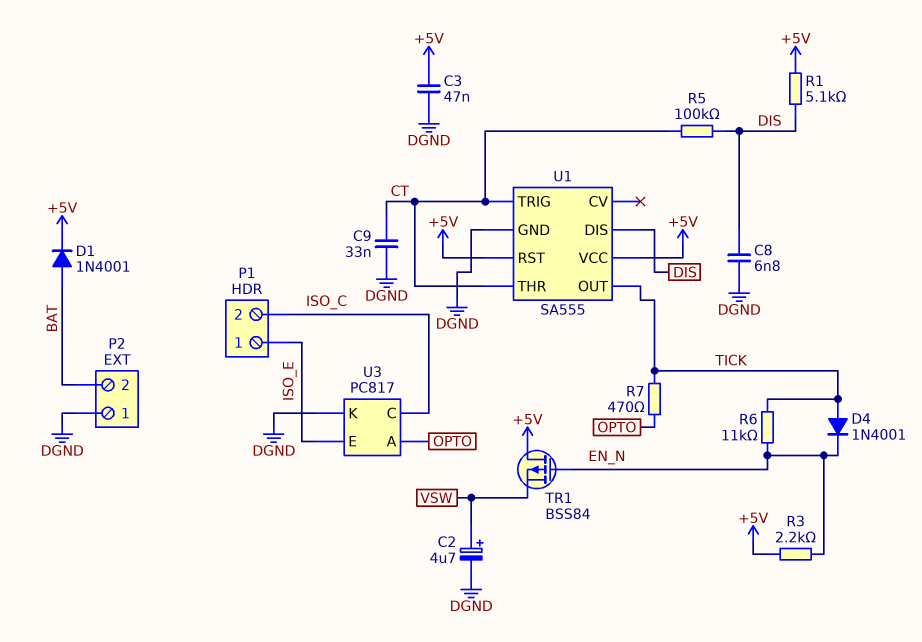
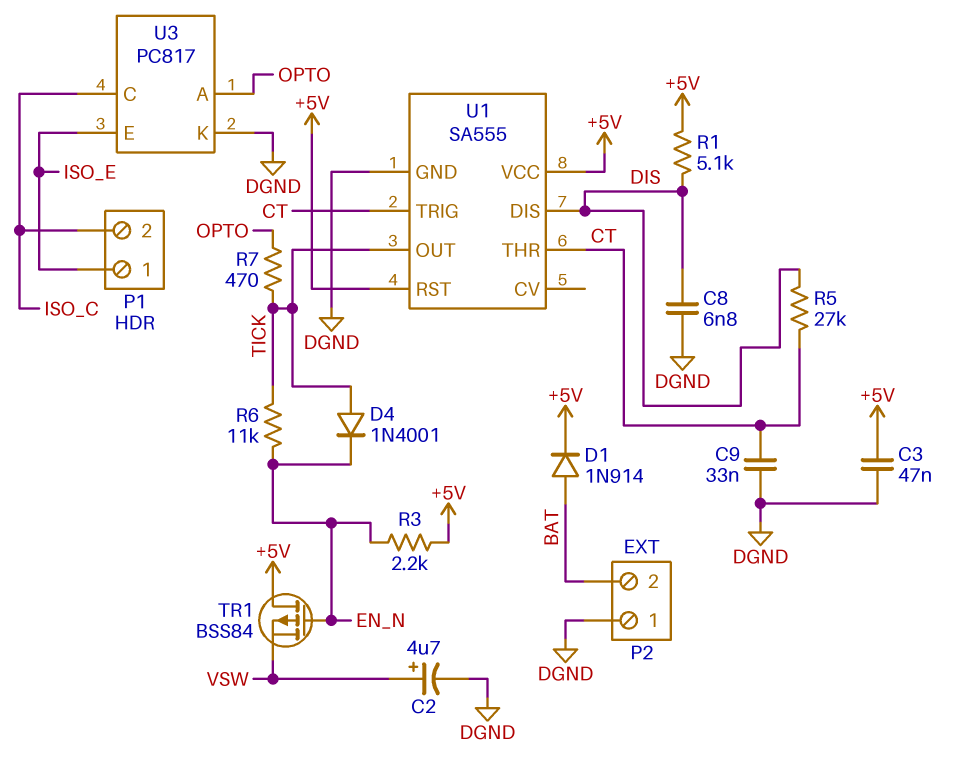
D1: diode 1N4001 (A BAT, K +5V) -> diode 1N914 (A BAT, K +5V)
R5: 100k (CT, DIS) -> 27k (CT, DIS)

